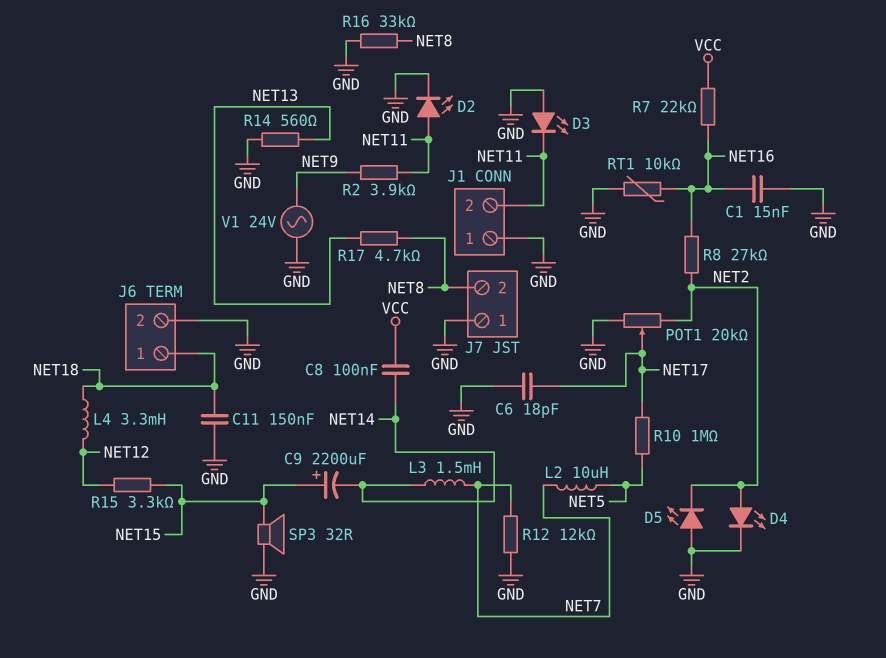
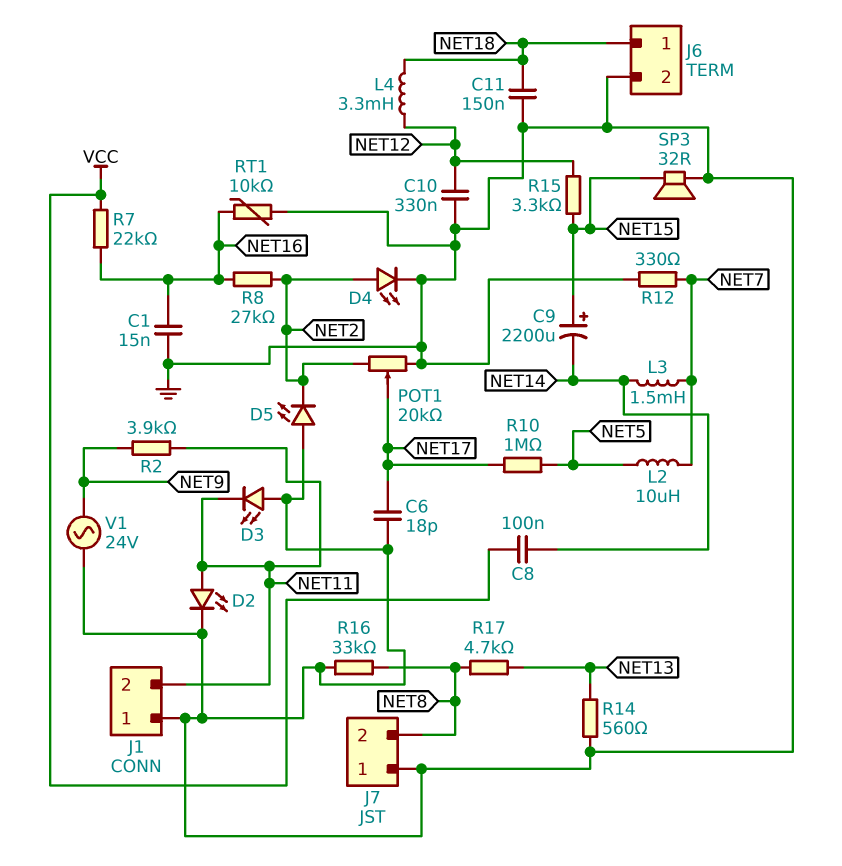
C10: none -> 330nF (GND, NET12)
R12: 12k (GND, NET7) -> 330 (GND, NET7)

